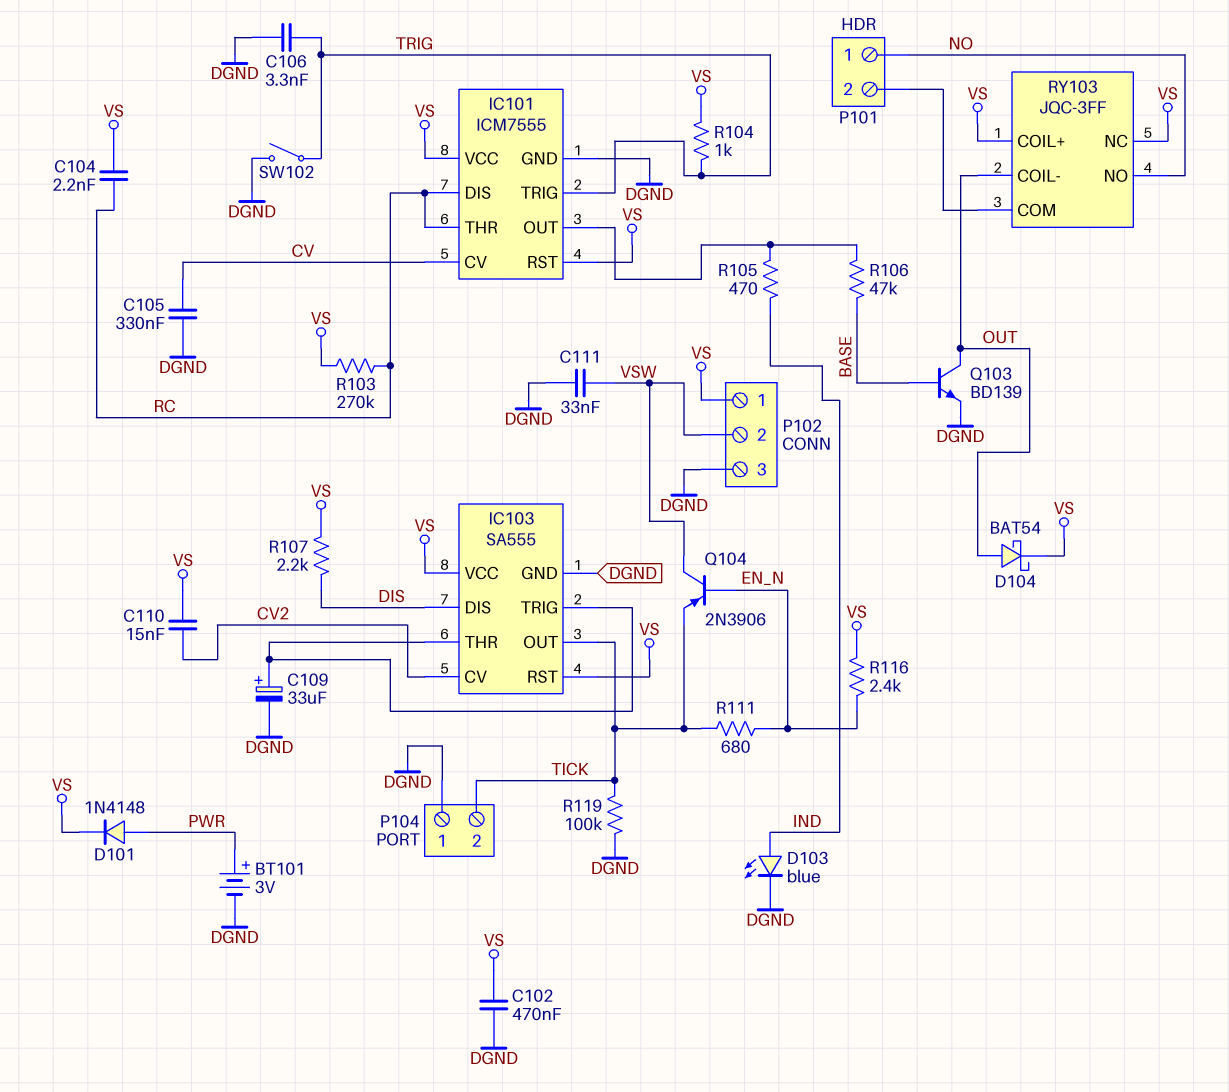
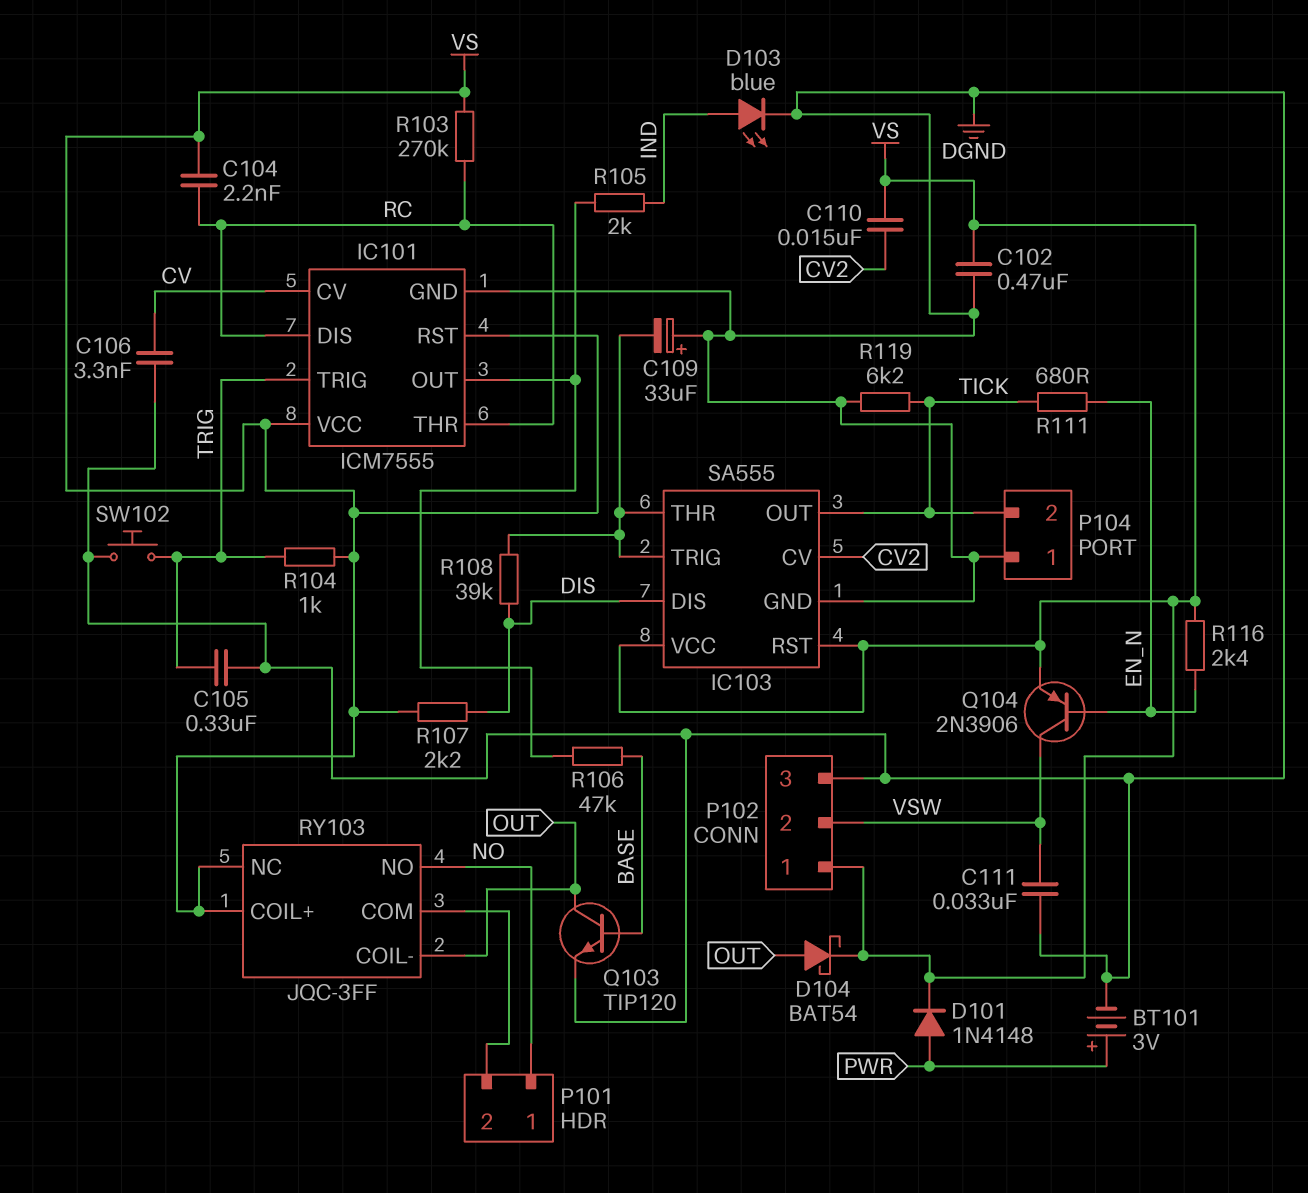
C105: 330nF (CV, DGND) -> 330nF (DGND, TRIG)
C106: 3.3nF (DGND, TRIG) -> 3.3nF (CV, DGND)
C109: 33uF (plus IC103/THR, minus DGND) -> 33uF (plus DGND, minus IC103/THR)
Q103: NPN BD139 (B BASE, C OUT, E DGND) -> NPN TIP120 (B BASE, C OUT, E DGND)
Q104: PNP 2N3906 (B EN_N, C VSW, E TICK) -> PNP 2N3906 (B EN_N, C VSW, E VS)
R105: 470 (IC101/OUT, IND) -> 2k (IC101/OUT, IND)
R108: none -> 39k (DIS, IC103/THR)
R119: 100k (DGND, TICK) -> 6.2k (DGND, TICK)
SW102: switch (DGND, TRIG) -> button (DGND, TRIG)

